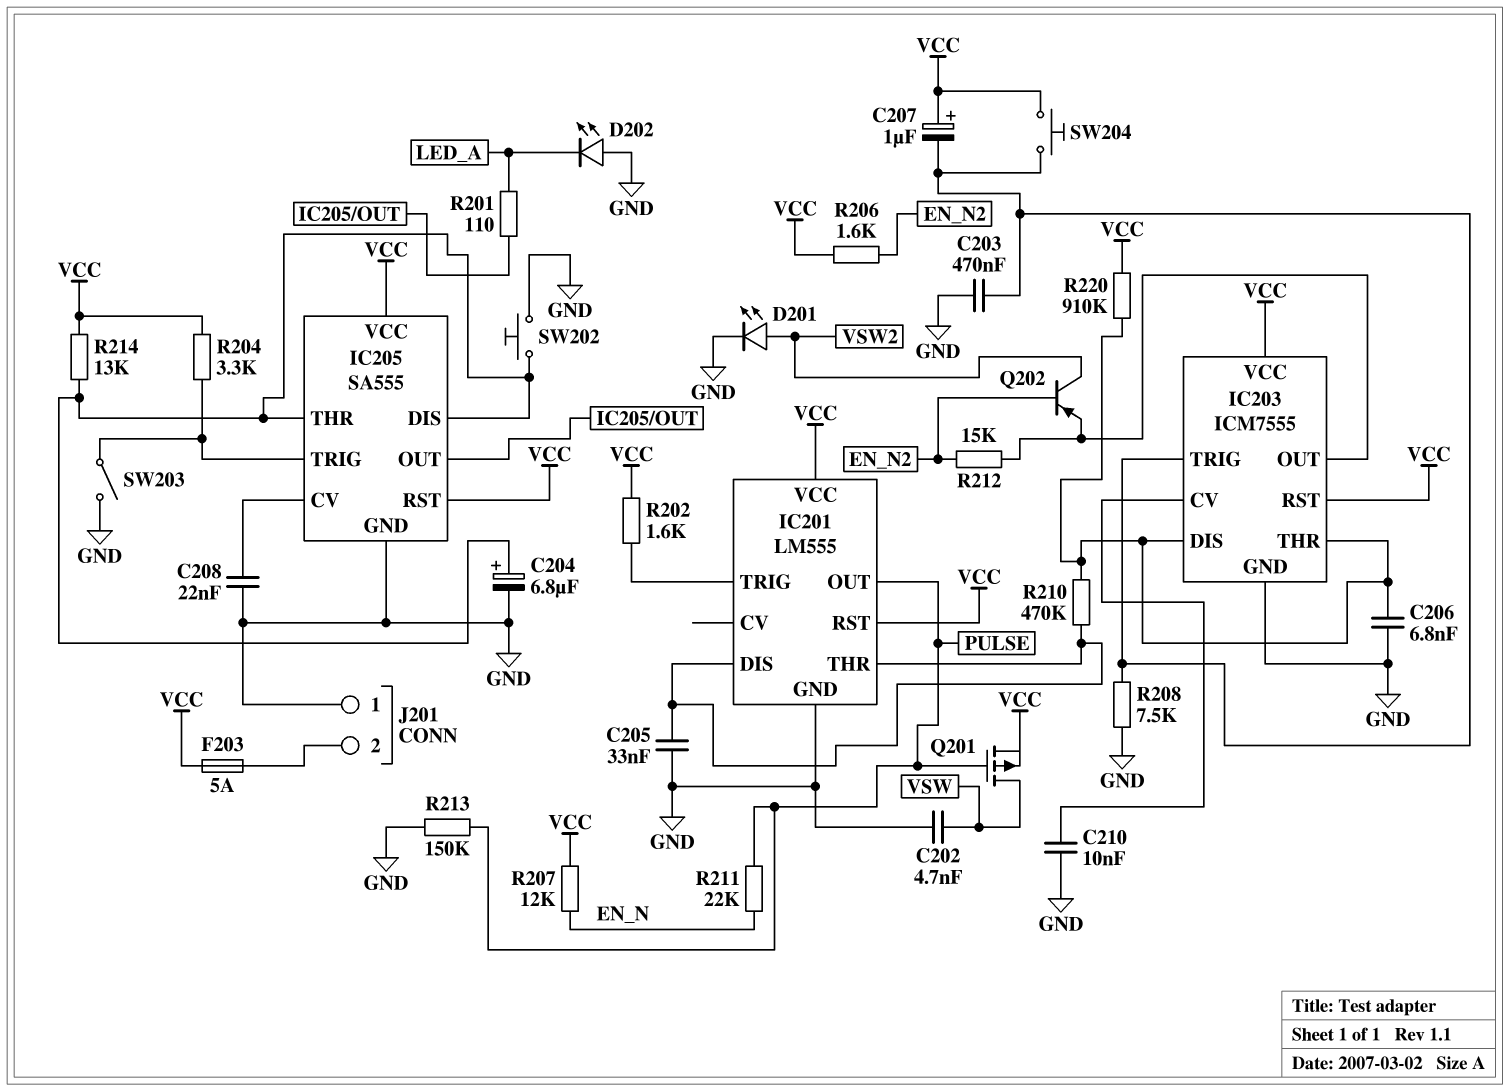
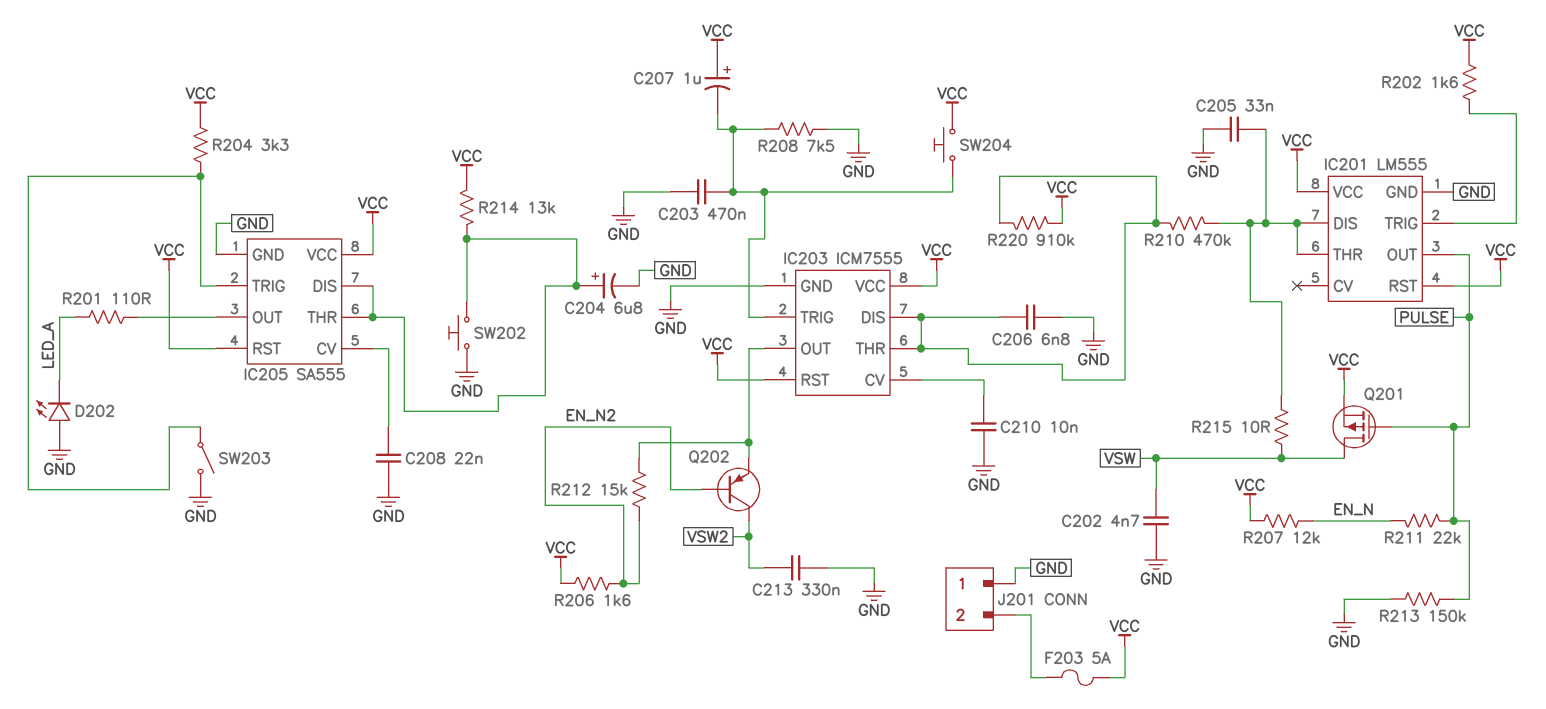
C213: none -> 330nF (GND, VSW2)
D201: LED (A VSW2, K GND) -> none
R215: none -> 10 (IC201/DIS, VSW)

